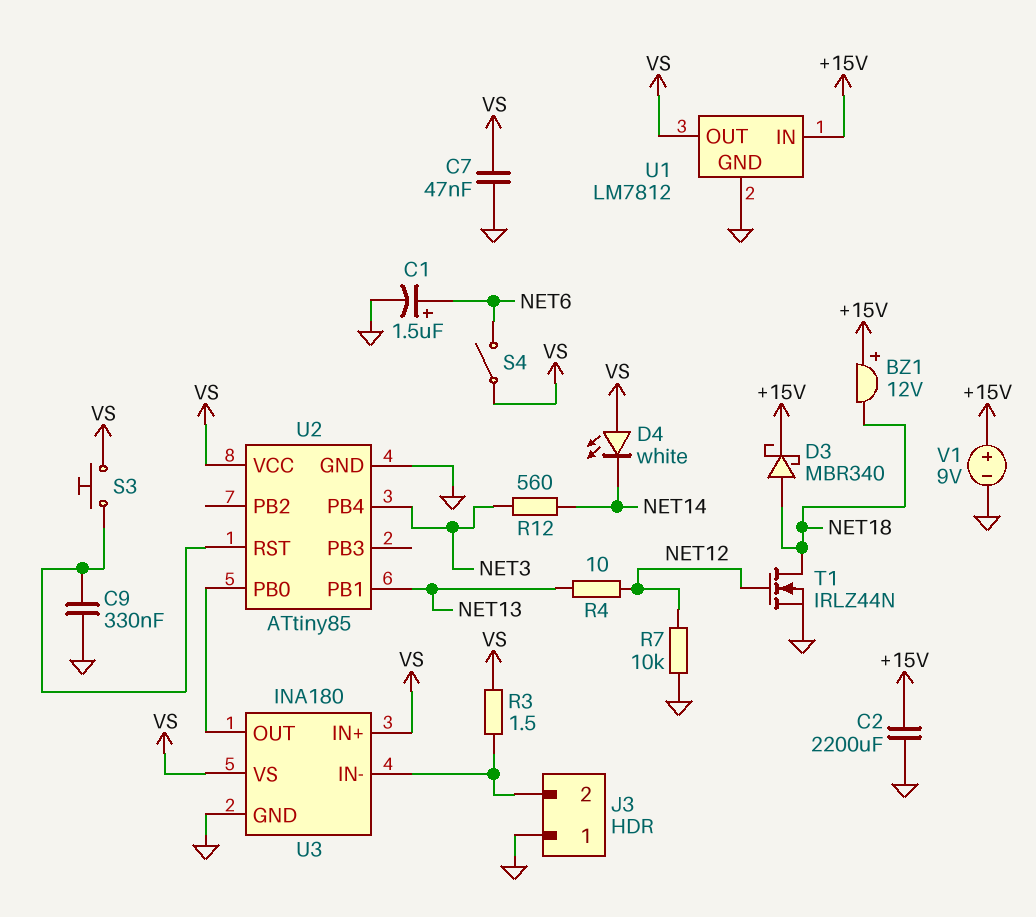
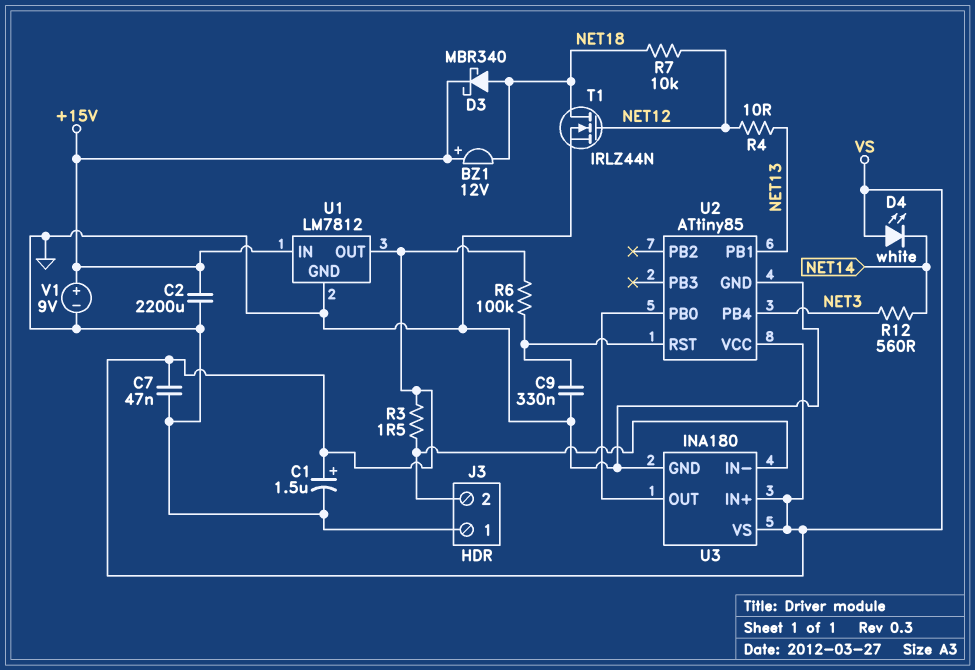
C1: 1.5uF (plus NET6, minus GND) -> 1.5uF (plus VS, minus GND)
R6: none -> 100k (U2/RST, VS)
R7: 10k (GND, NET12) -> 10k (NET12, NET18)
S3: button (U2/RST, VS) -> none
S4: switch (NET6, VS) -> none

